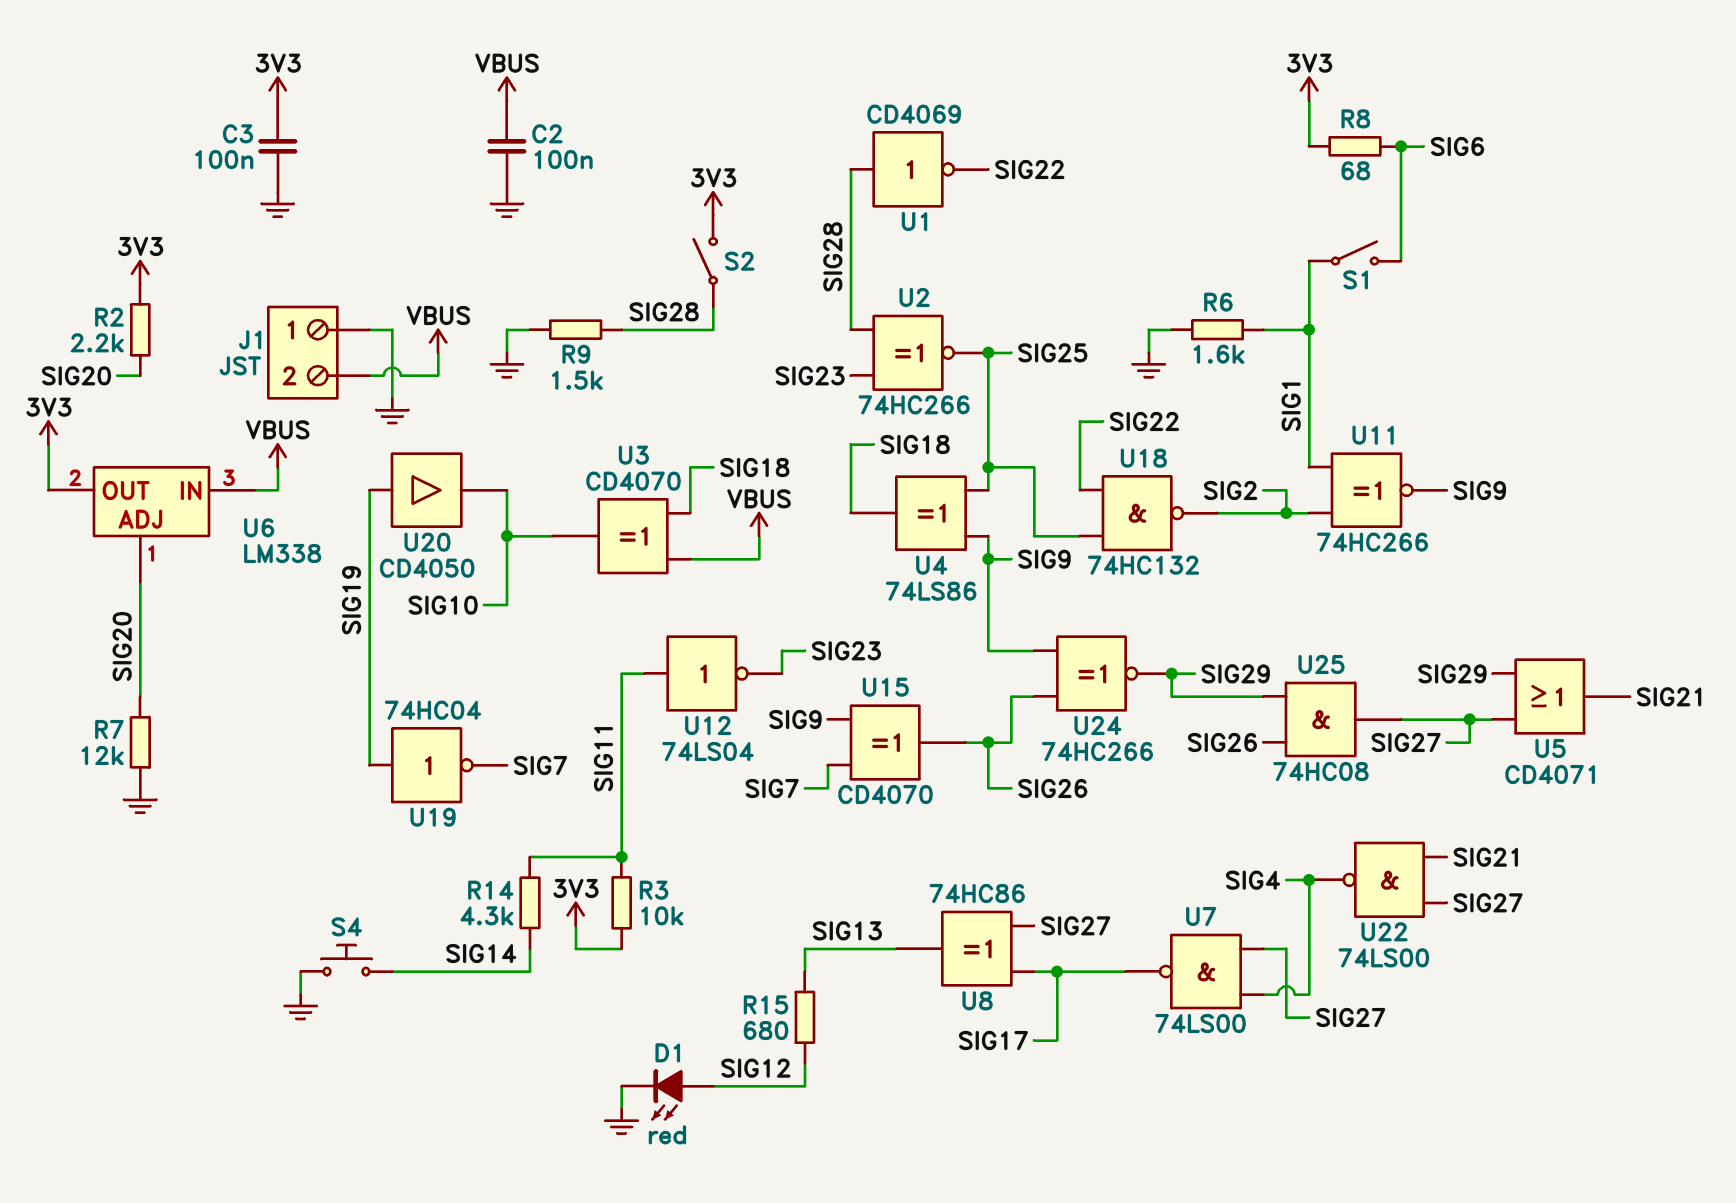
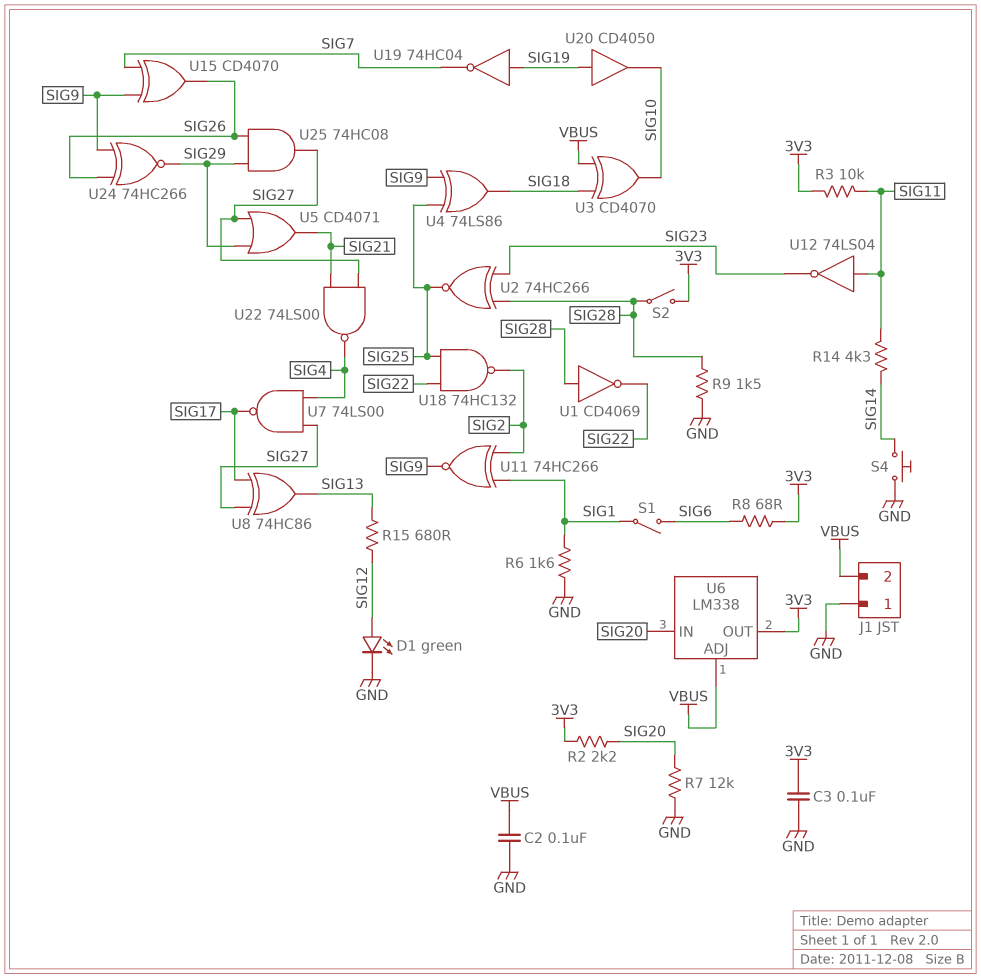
D1: LED red (A SIG12, K GND) -> LED green (A SIG12, K GND)
U6 pin ADJ: SIG20 -> VBUS
U6 pin IN: VBUS -> SIG20

